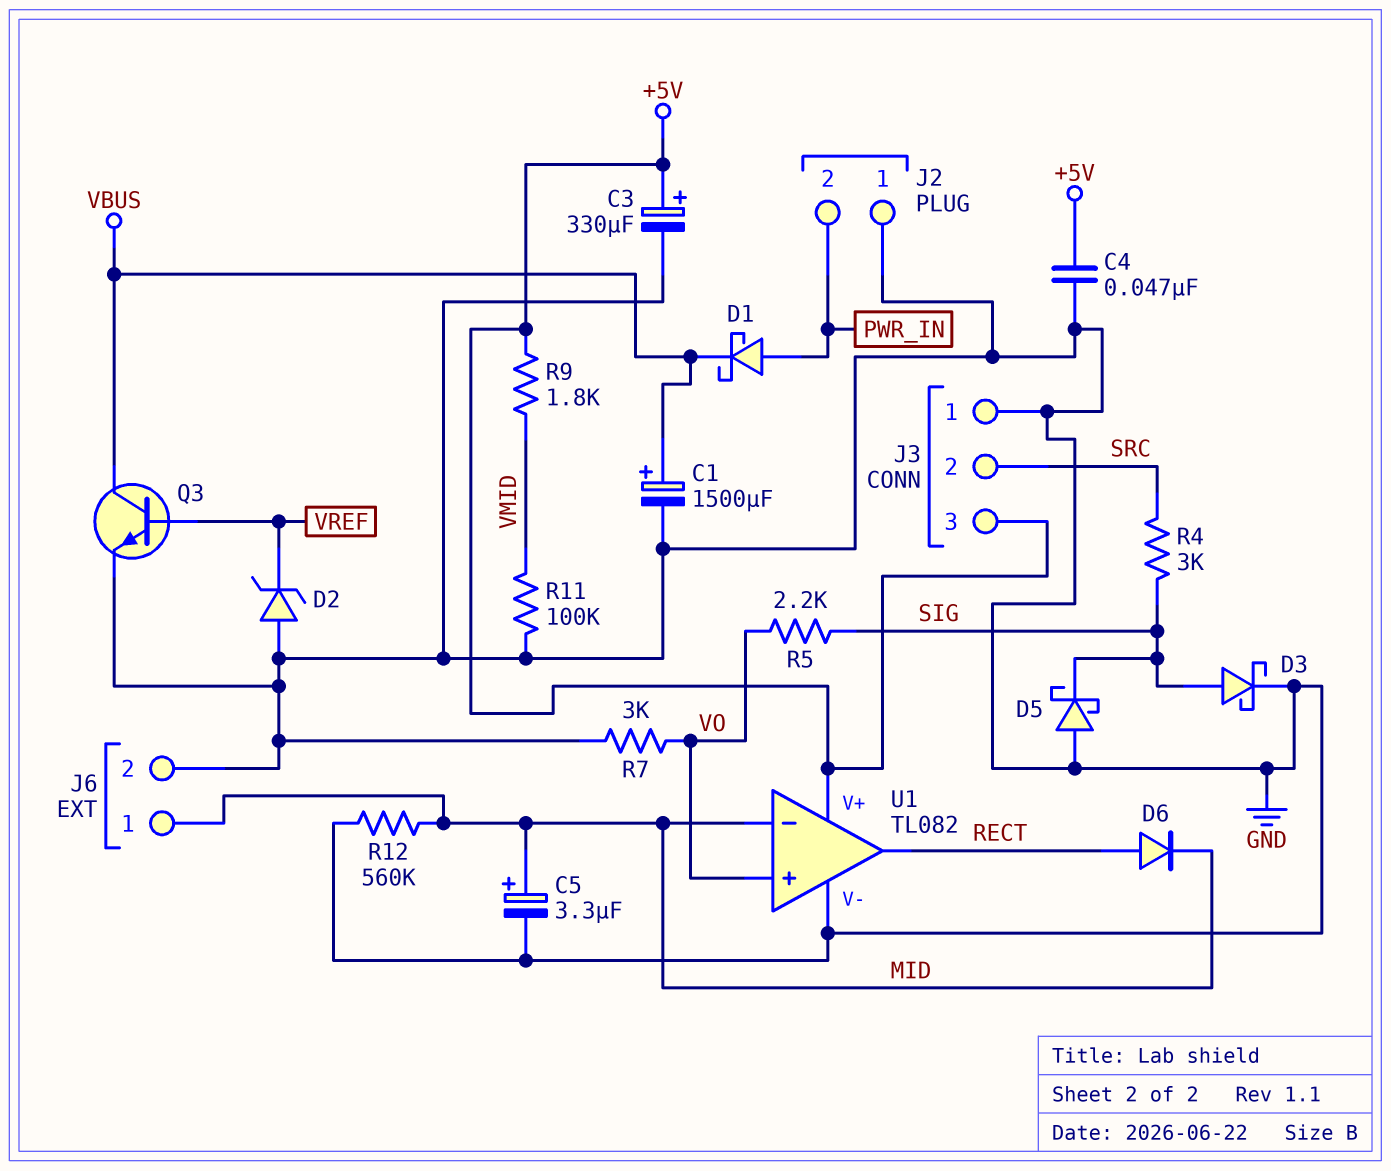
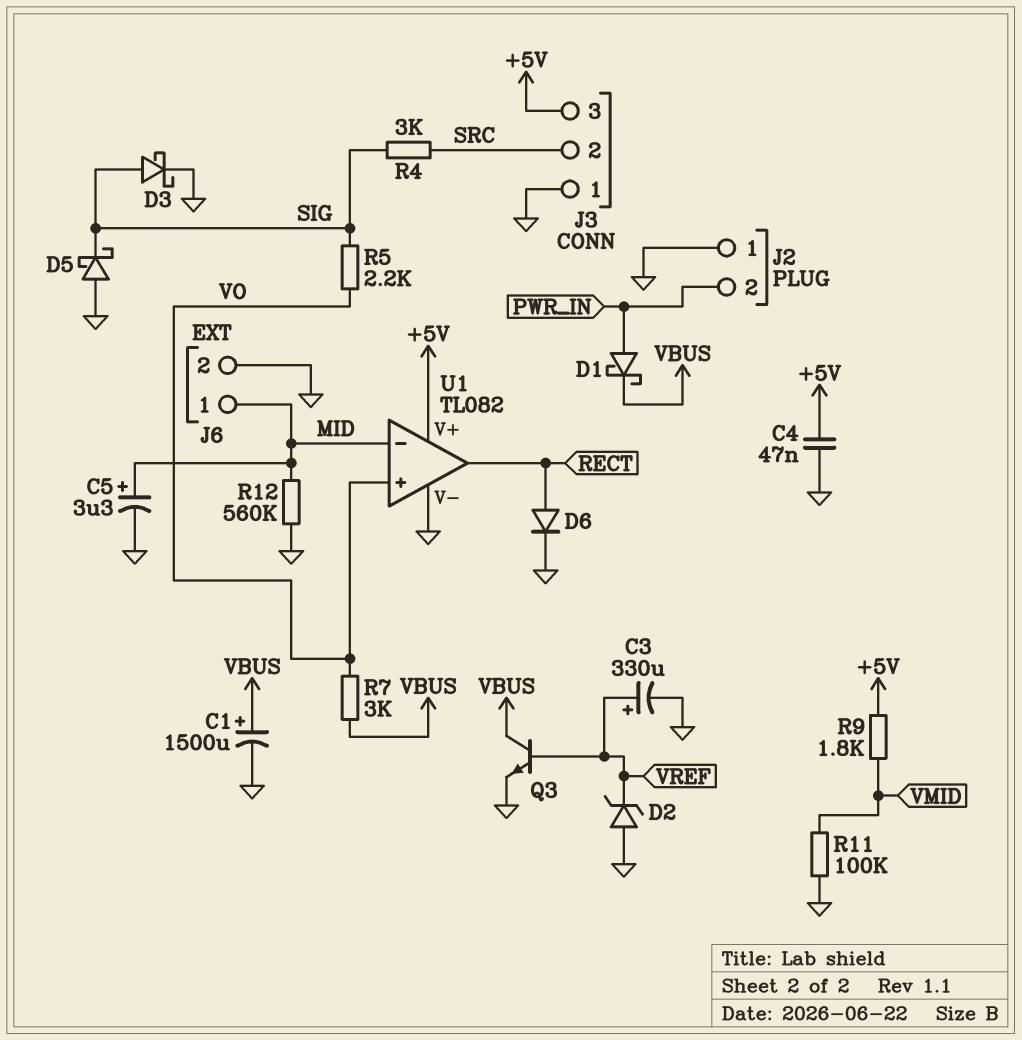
C3: 330uF (plus +5V, minus GND) -> 330uF (plus VREF, minus GND)
D6: diode (A RECT, K MID) -> diode (A RECT, K GND)
R7: 3k (GND, VO) -> 3k (VBUS, VO)

